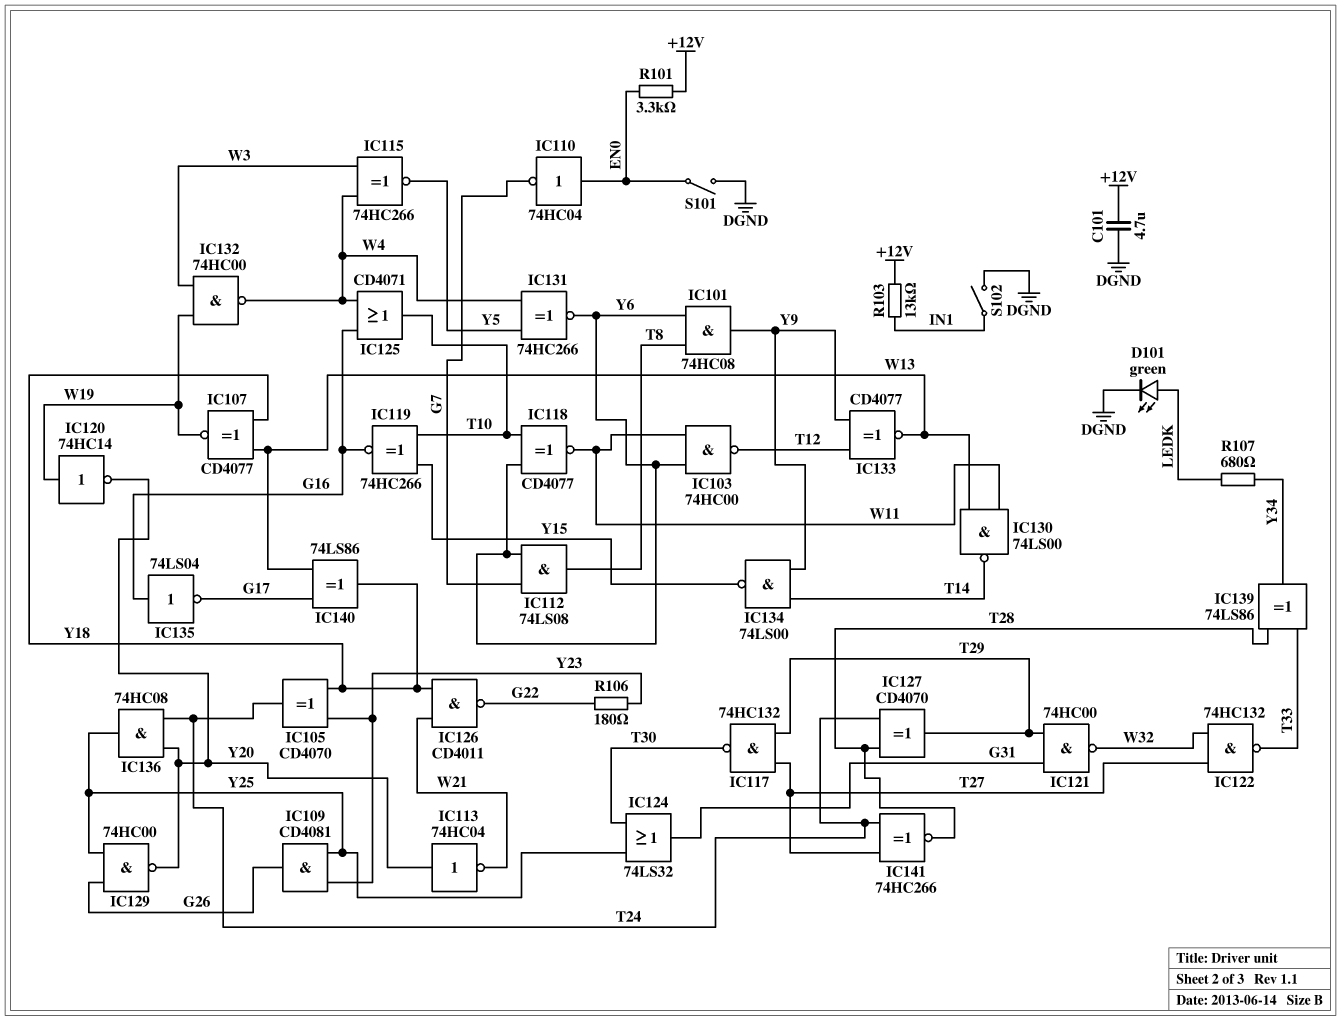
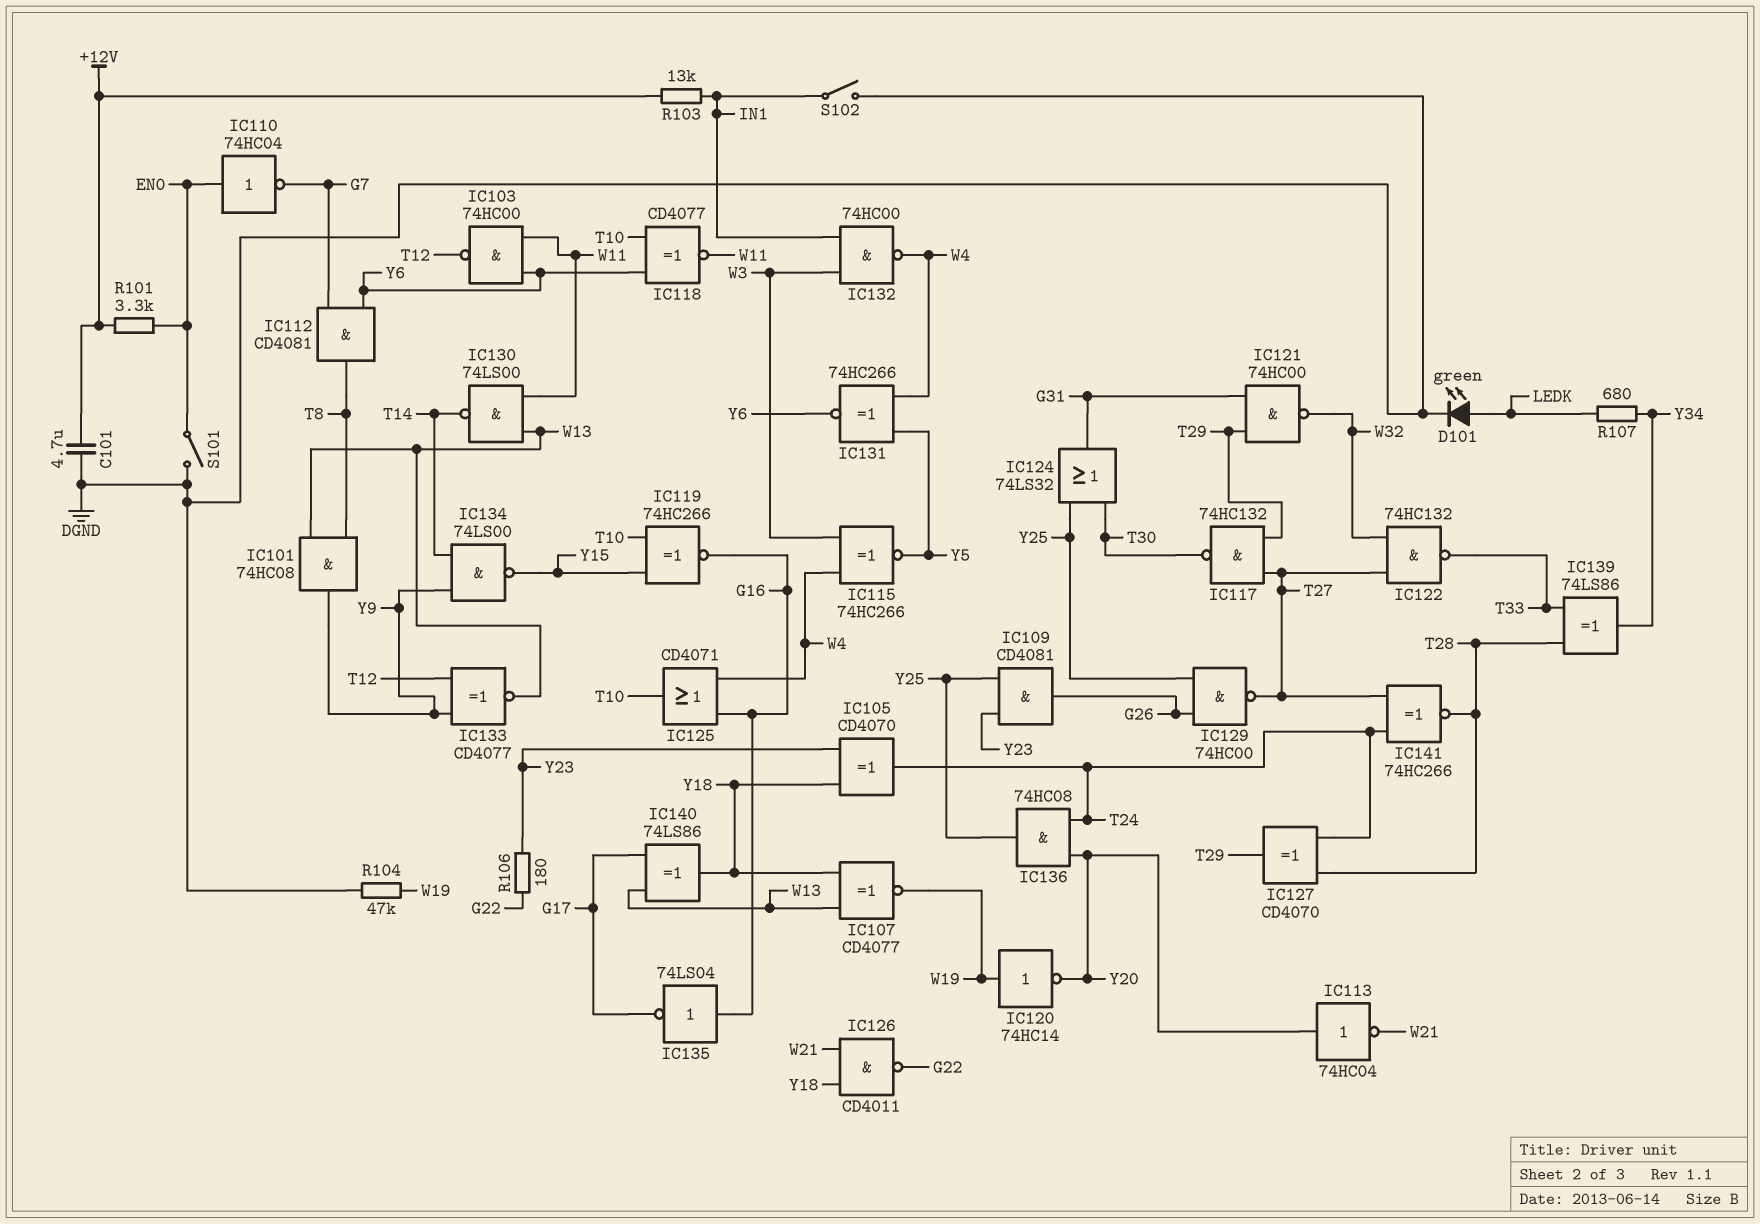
IC101: AND 74HC08 (in T8, in Y6, out Y9) -> AND 74HC08 (in T8, in W13, out Y9)
IC112: AND 74LS08 (in G7, in Y6, out T8) -> AND CD4081 (in G7, in Y6, out T8)
IC129: NAND 74HC00 (in G26, in Y25, out Y20) -> NAND 74HC00 (in G26, in Y25, out T27)
IC132: NAND 74HC00 (in W3, in W19, out W4) -> NAND 74HC00 (in IN1, in W3, out W4)
R104: none -> 47k (DGND, W19)

